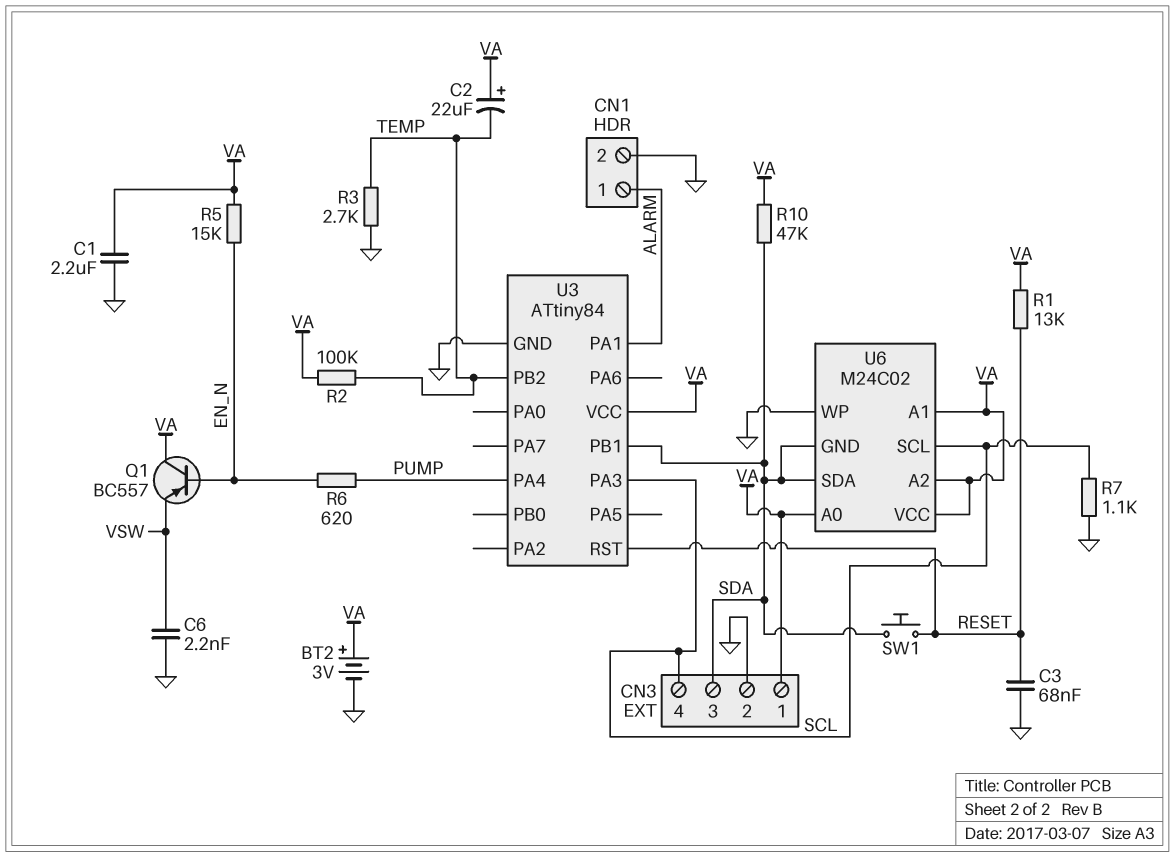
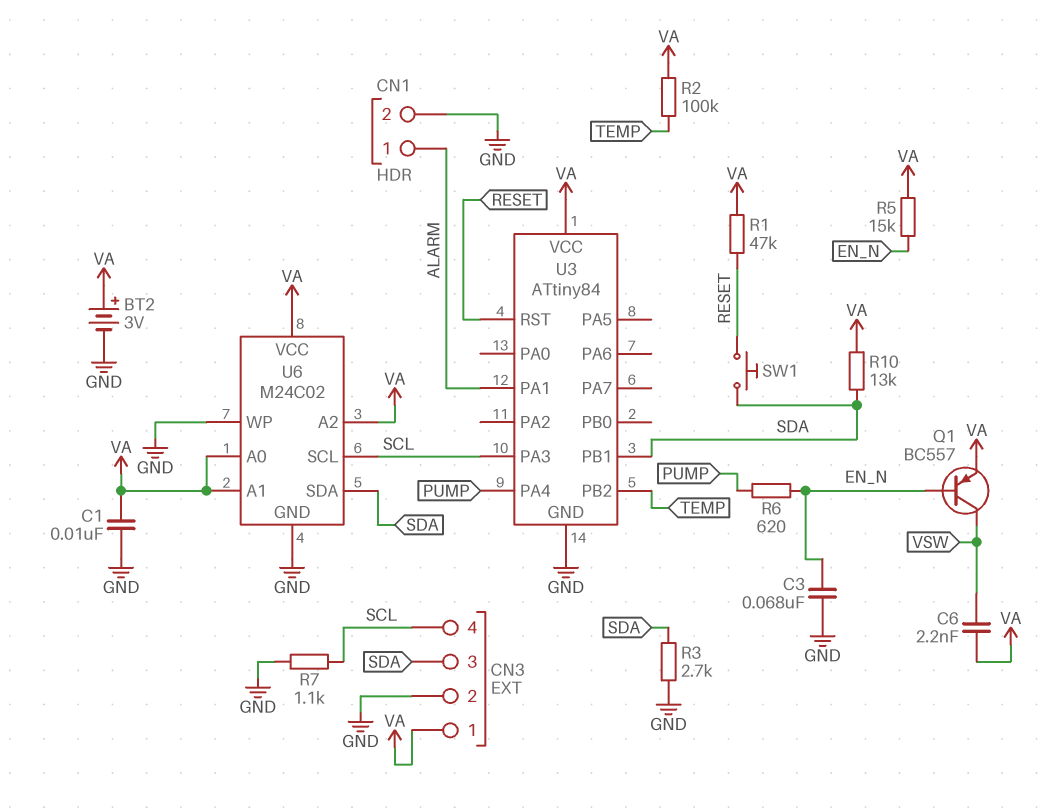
C1: 2.2uF (GND, VA) -> 10nF (GND, VA)
C2: 22uF (plus VA, minus TEMP) -> none
C3: 68nF (GND, RESET) -> 68nF (EN_N, GND)
C6: 2.2nF (GND, VSW) -> 2.2nF (VA, VSW)
Q1: PNP BC557 (B EN_N, C VA, E VSW) -> PNP BC557 (B EN_N, C VSW, E VA)
R1: 13k (RESET, VA) -> 47k (RESET, VA)
R3: 2.7k (GND, TEMP) -> 2.7k (GND, SDA)
R10: 47k (SDA, VA) -> 13k (SDA, VA)
U6 pin GND: SDA -> GND

